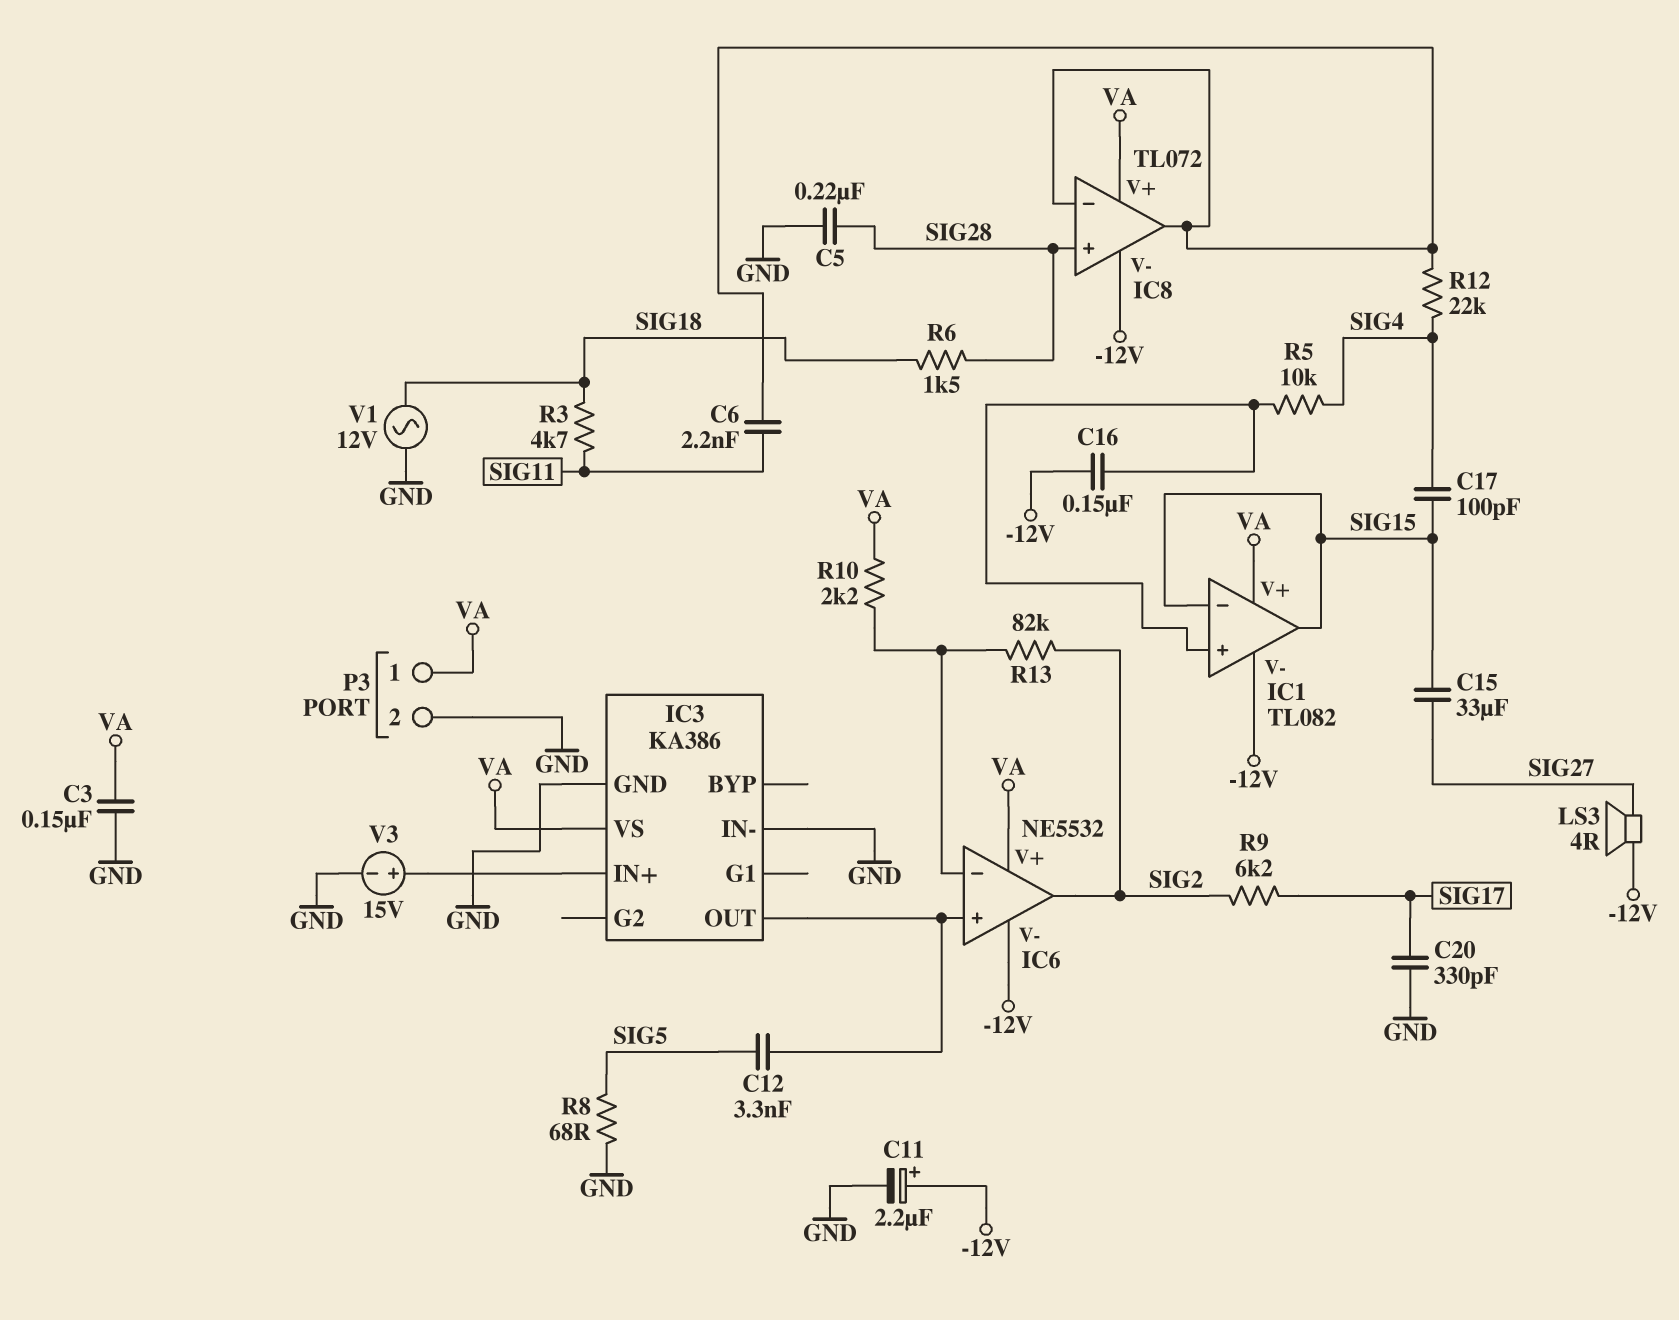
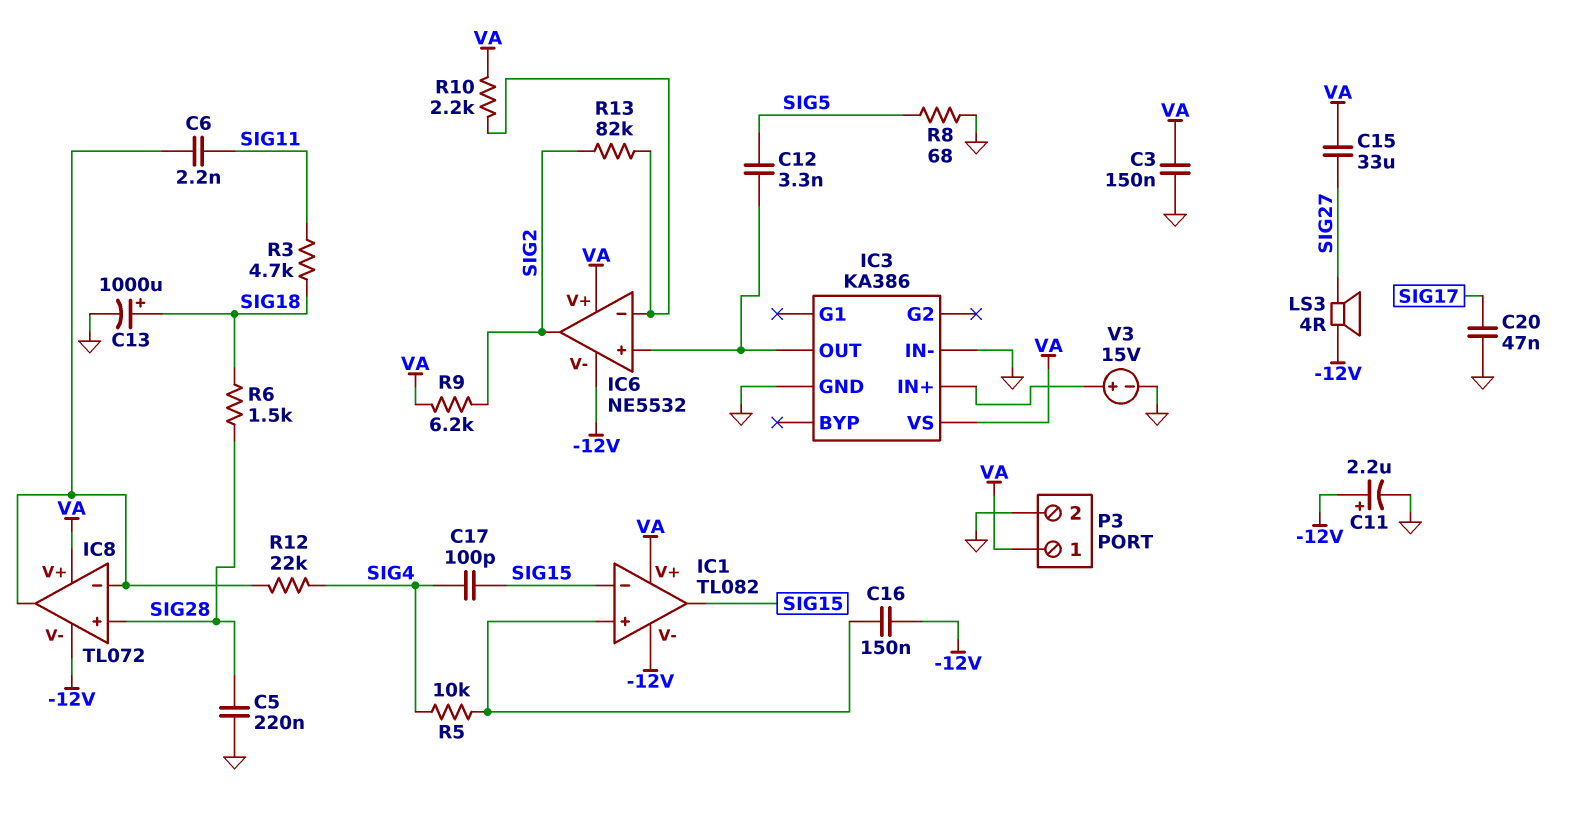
C13: none -> 1000uF (plus SIG18, minus GND)
C15: 33uF (SIG15, SIG27) -> 33uF (SIG27, VA)
C20: 330pF (GND, SIG17) -> 47nF (GND, SIG17)
R9: 6.2k (SIG2, SIG17) -> 6.2k (SIG2, VA)
V1: AC 12V (GND, SIG18) -> none

